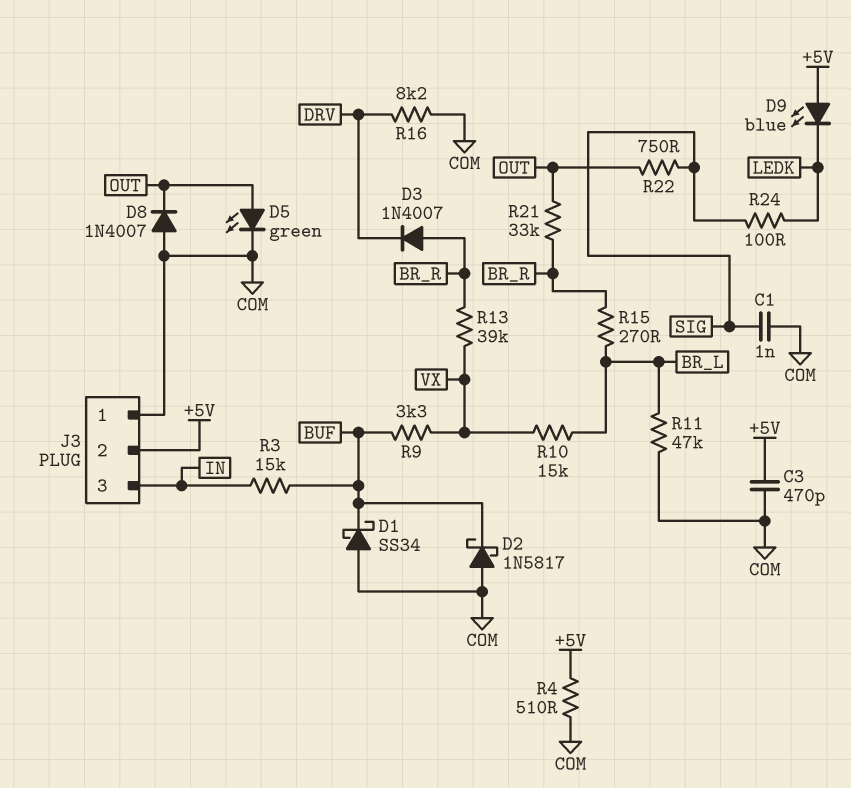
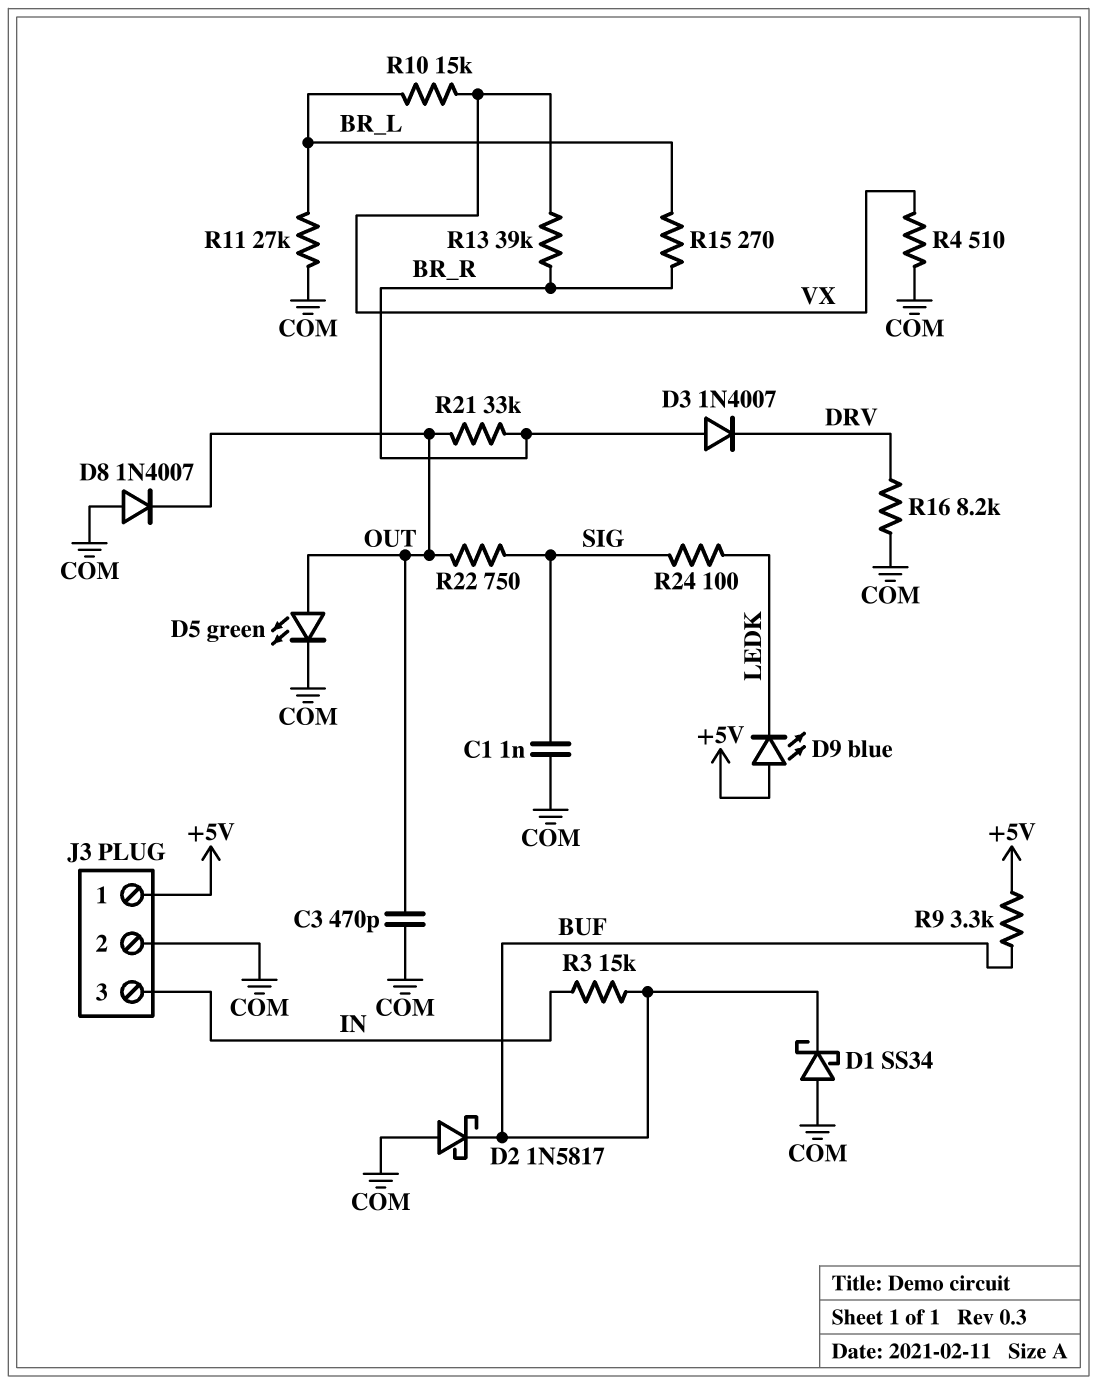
C3: 470pF (+5V, COM) -> 470pF (COM, OUT)
J3 pin 1: COM -> +5V
J3 pin 2: +5V -> COM
R4: 510 (+5V, COM) -> 510 (COM, VX)
R9: 3.3k (BUF, VX) -> 3.3k (+5V, BUF)
R11: 47k (BR_L, COM) -> 27k (BR_L, COM)

